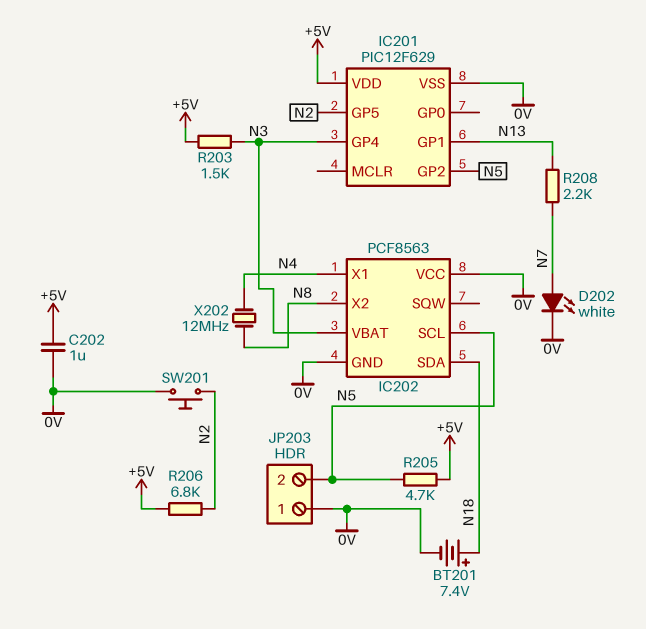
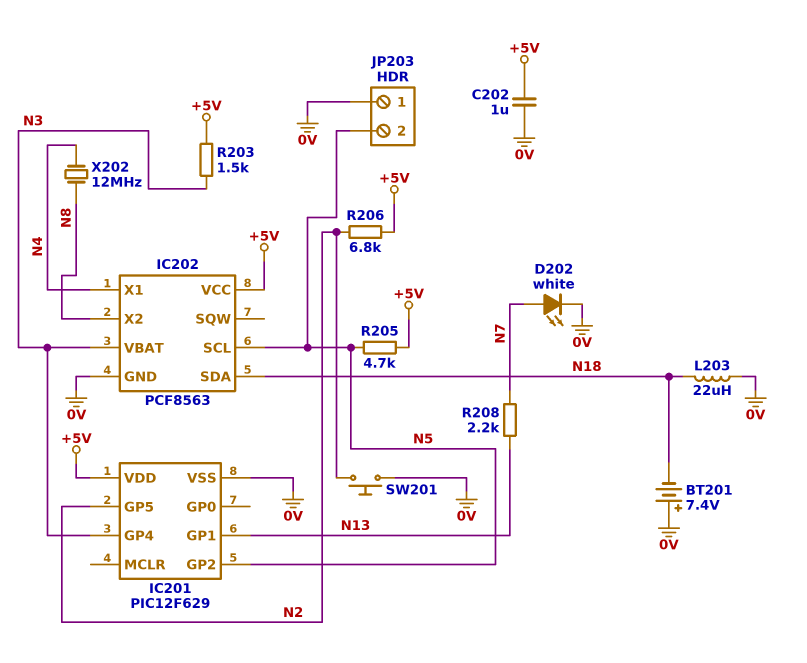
BT201: 7.4V (plus N18, minus 0V) -> 7.4V (plus 0V, minus N18)
IC202 pin VCC: 0V -> +5V
L203: none -> 22uH (0V, N18)

